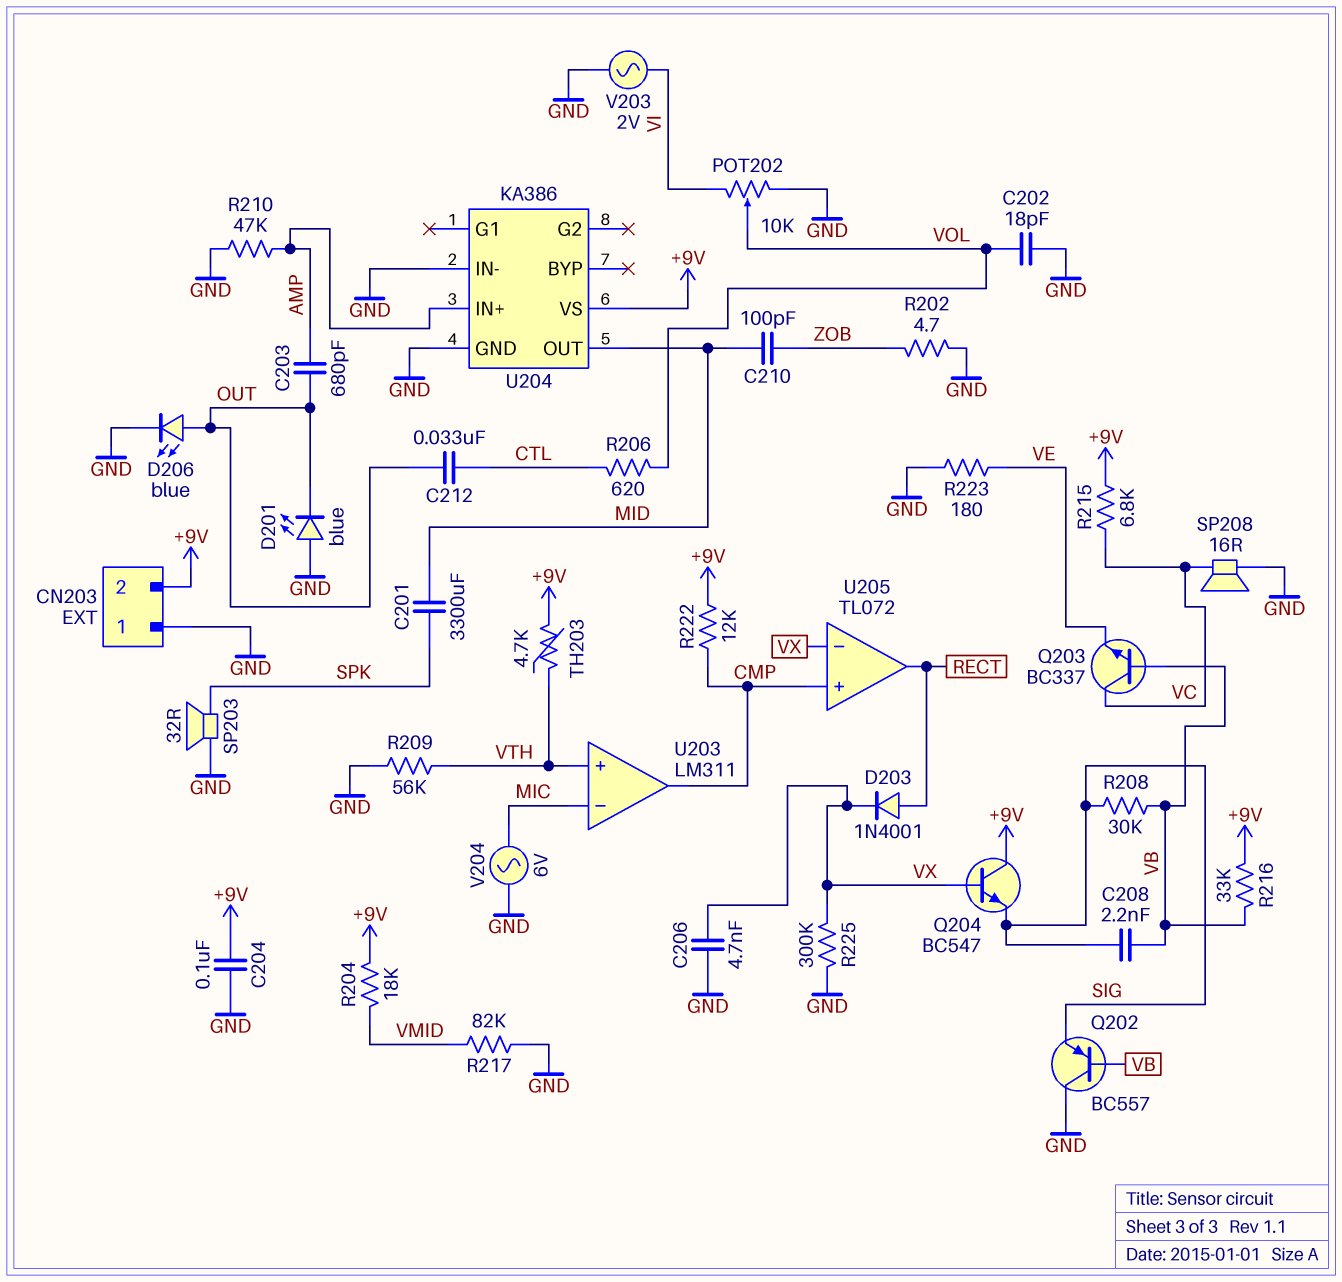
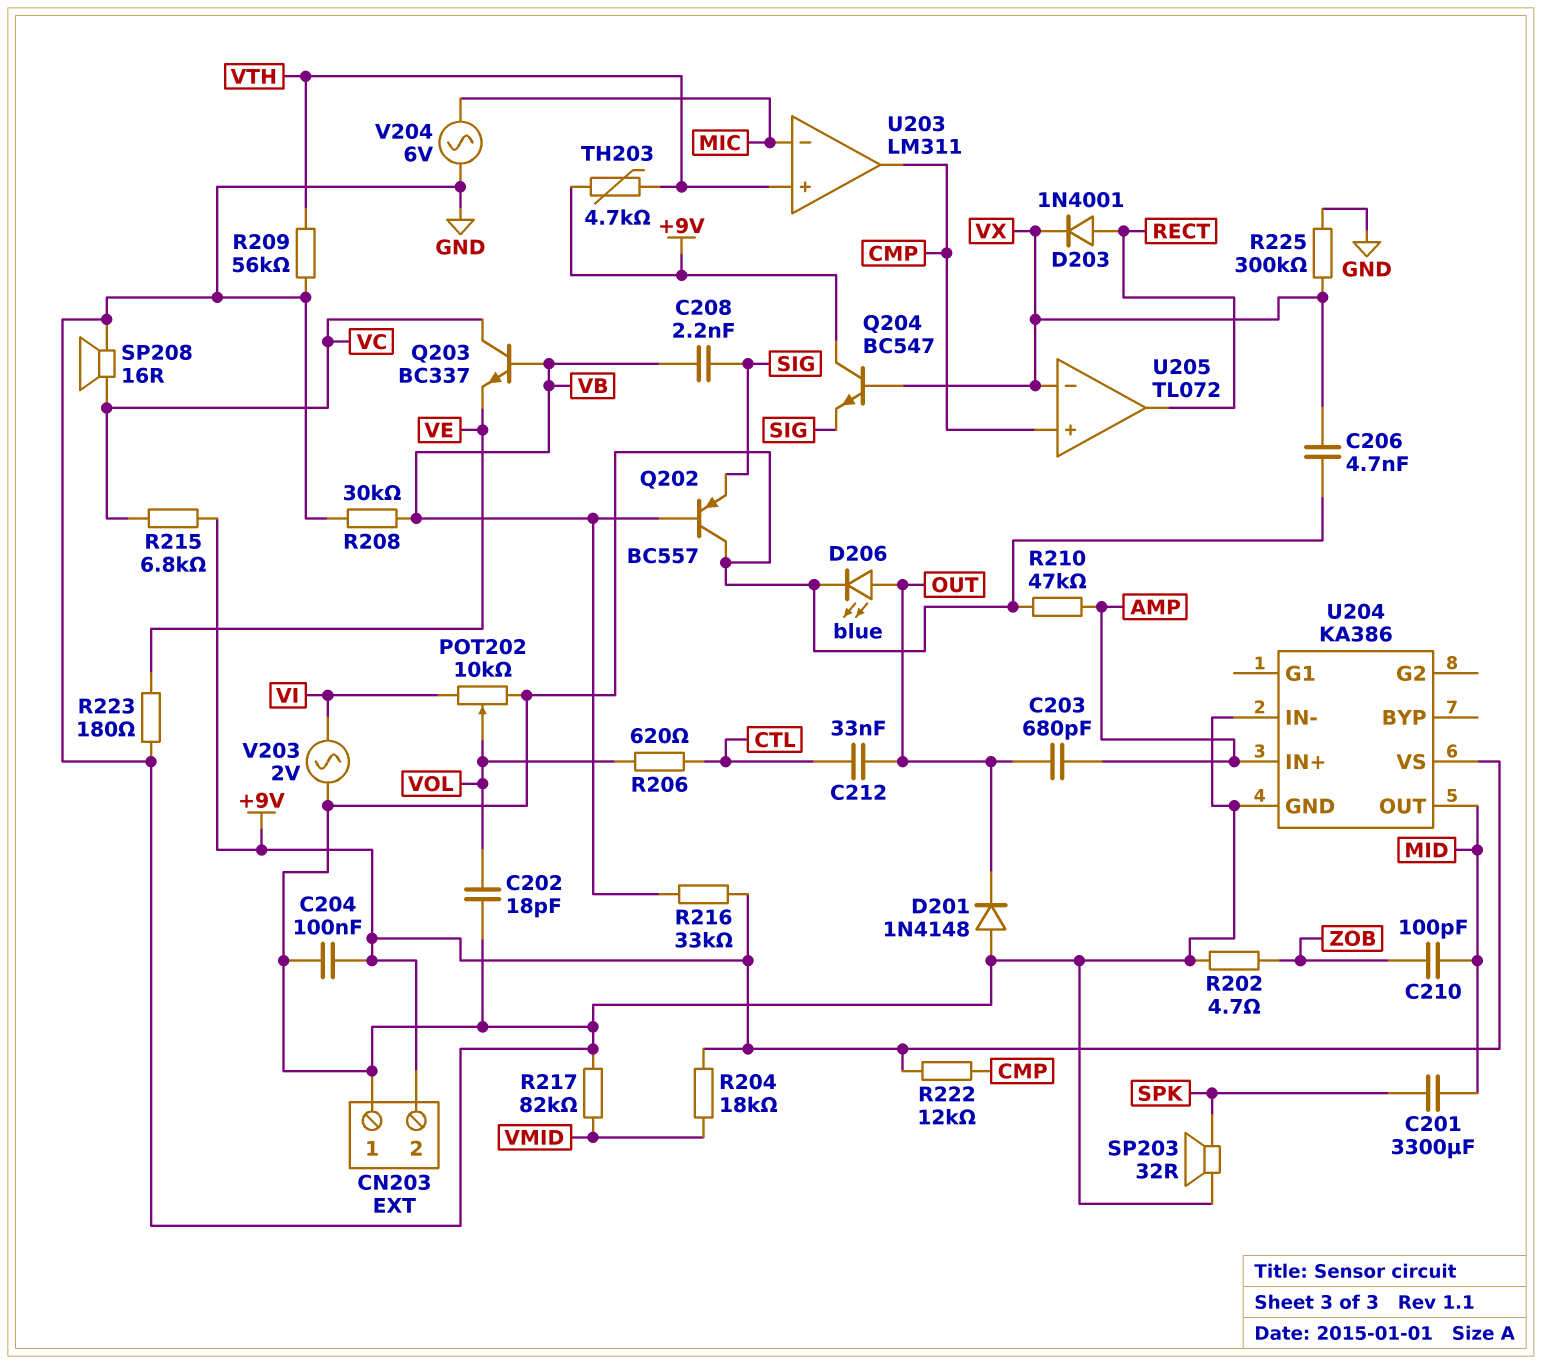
D201: LED blue (A GND, K OUT) -> diode 1N4148 (A GND, K OUT)
R208: 30k (SIG, VB) -> 30k (GND, VB)

